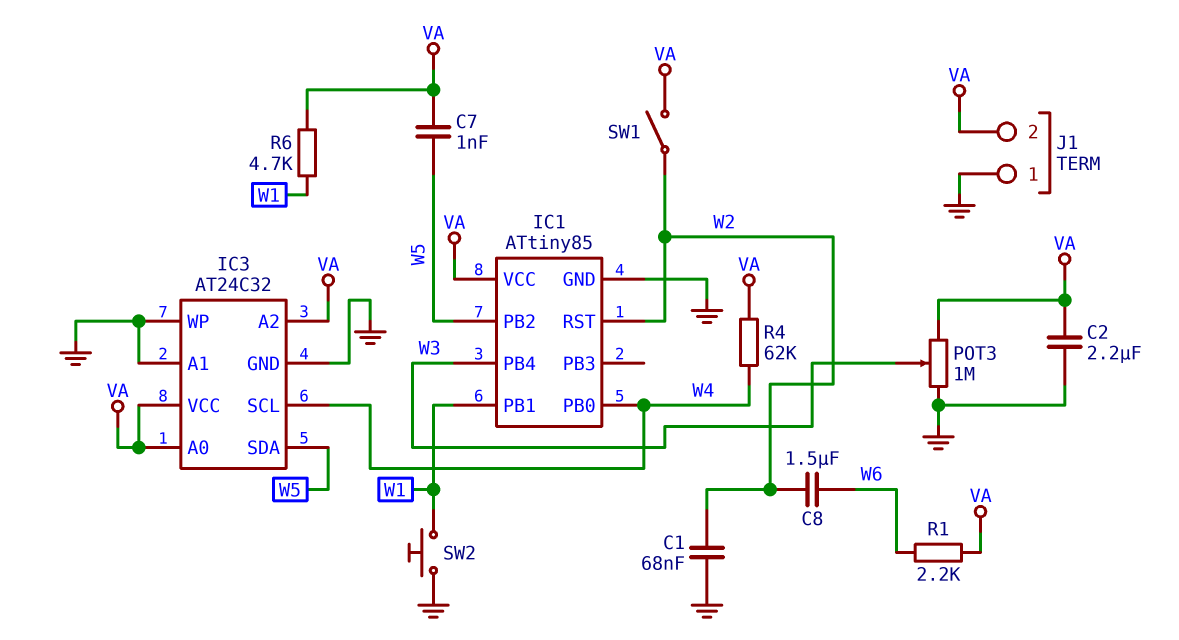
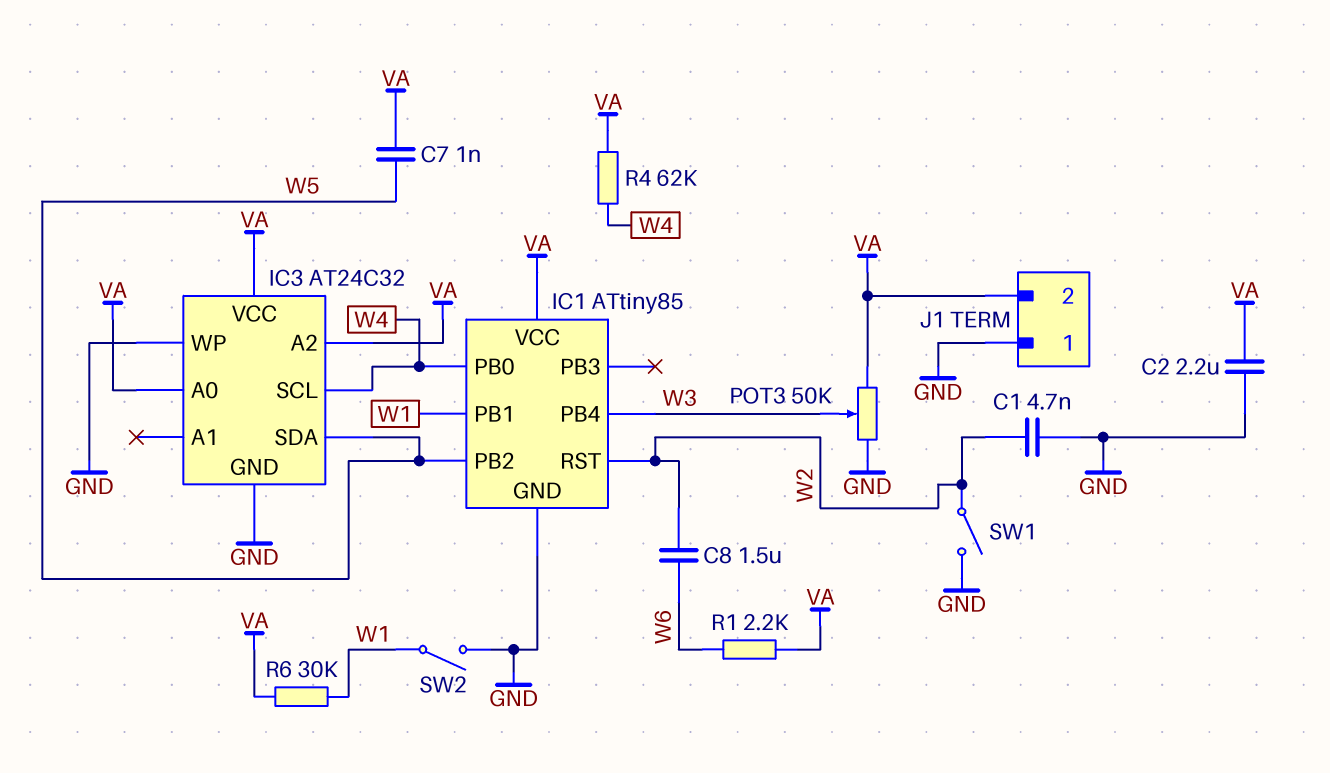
C1: 68nF (GND, W2) -> 4.7nF (GND, W2)
IC3 pin A1: GND -> none
POT3: 1M (GND, VA, wiper W3) -> 50k (GND, VA, wiper W3)
R6: 4.7k (VA, W1) -> 30k (VA, W1)
SW1: switch (VA, W2) -> switch (GND, W2)
SW2: button (GND, W1) -> switch (GND, W1)

